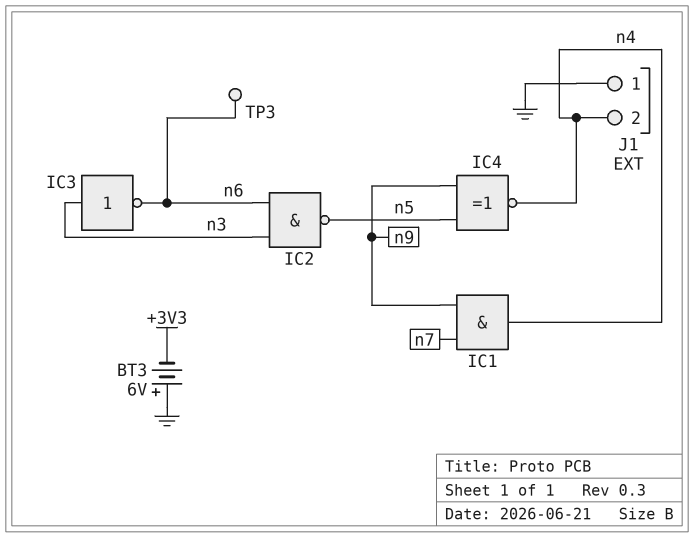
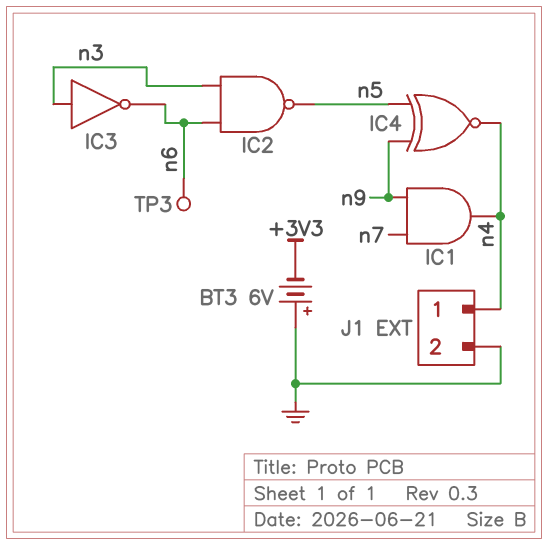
J1 pin 1: GND -> n4
J1 pin 2: n4 -> GND

